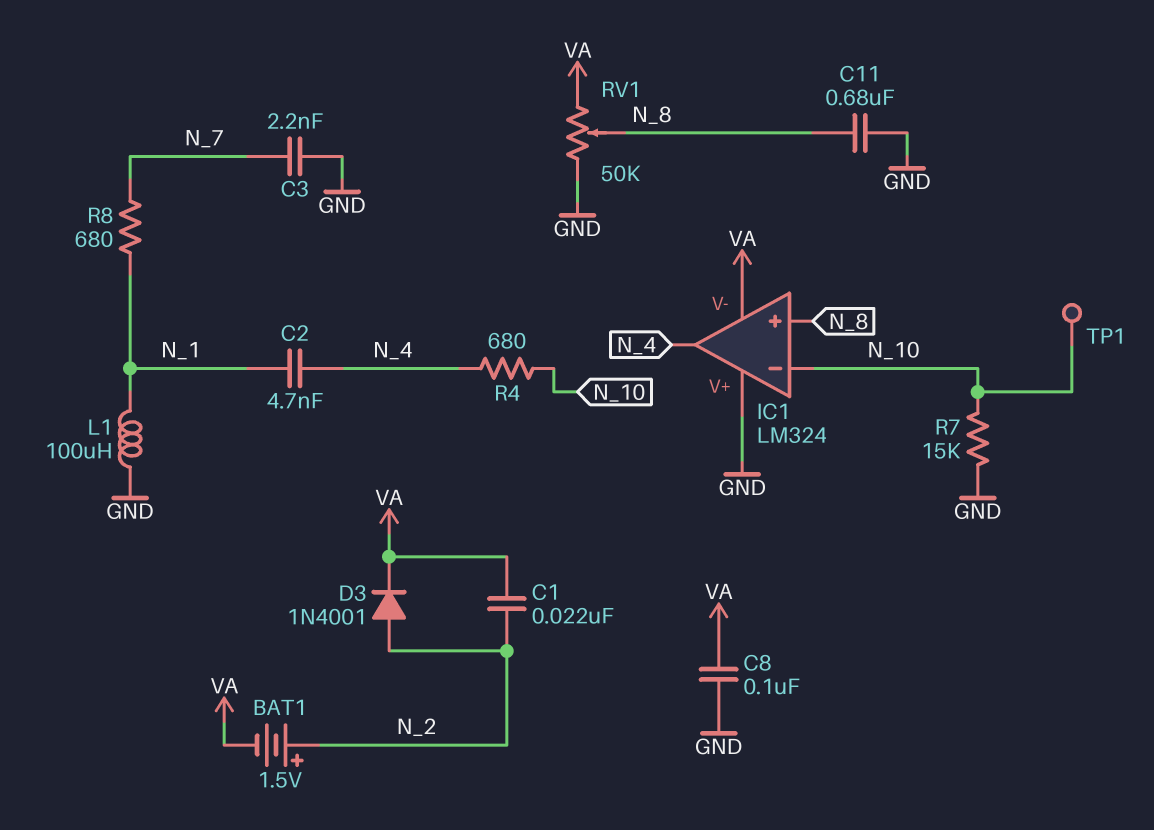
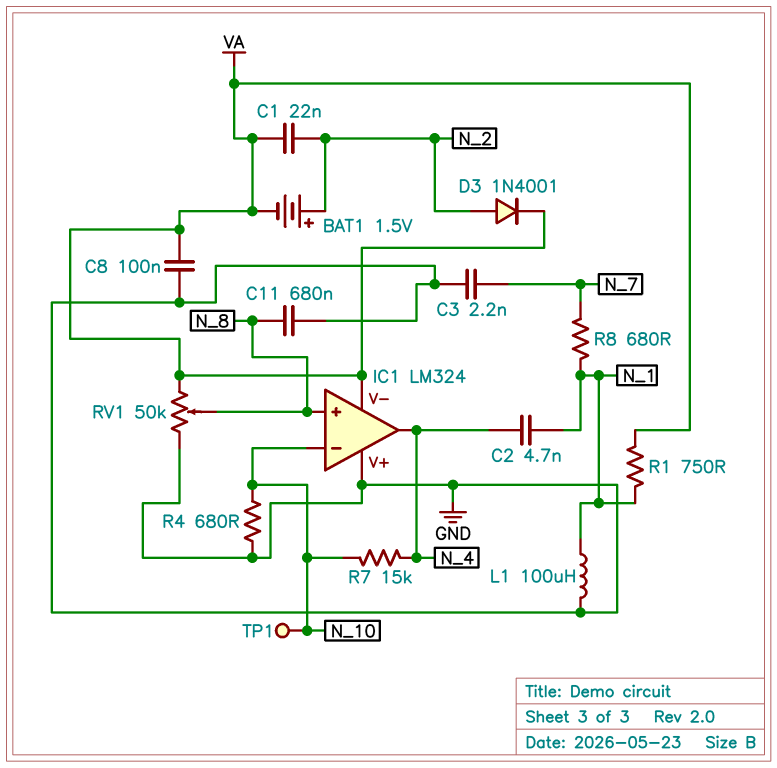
R1: none -> 750 (N_1, VA)
R4: 680 (N_4, N_10) -> 680 (GND, N_10)
R7: 15k (GND, N_10) -> 15k (N_4, N_10)

